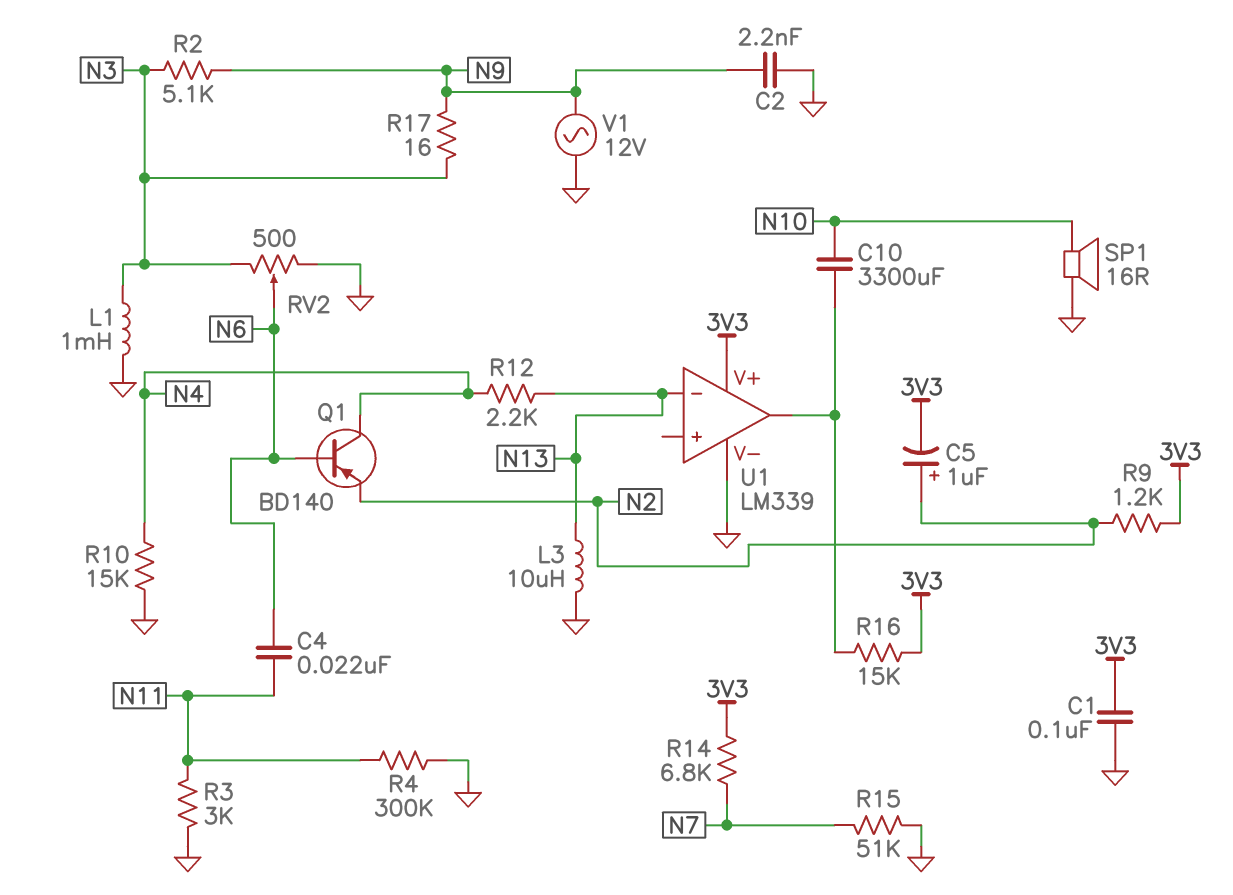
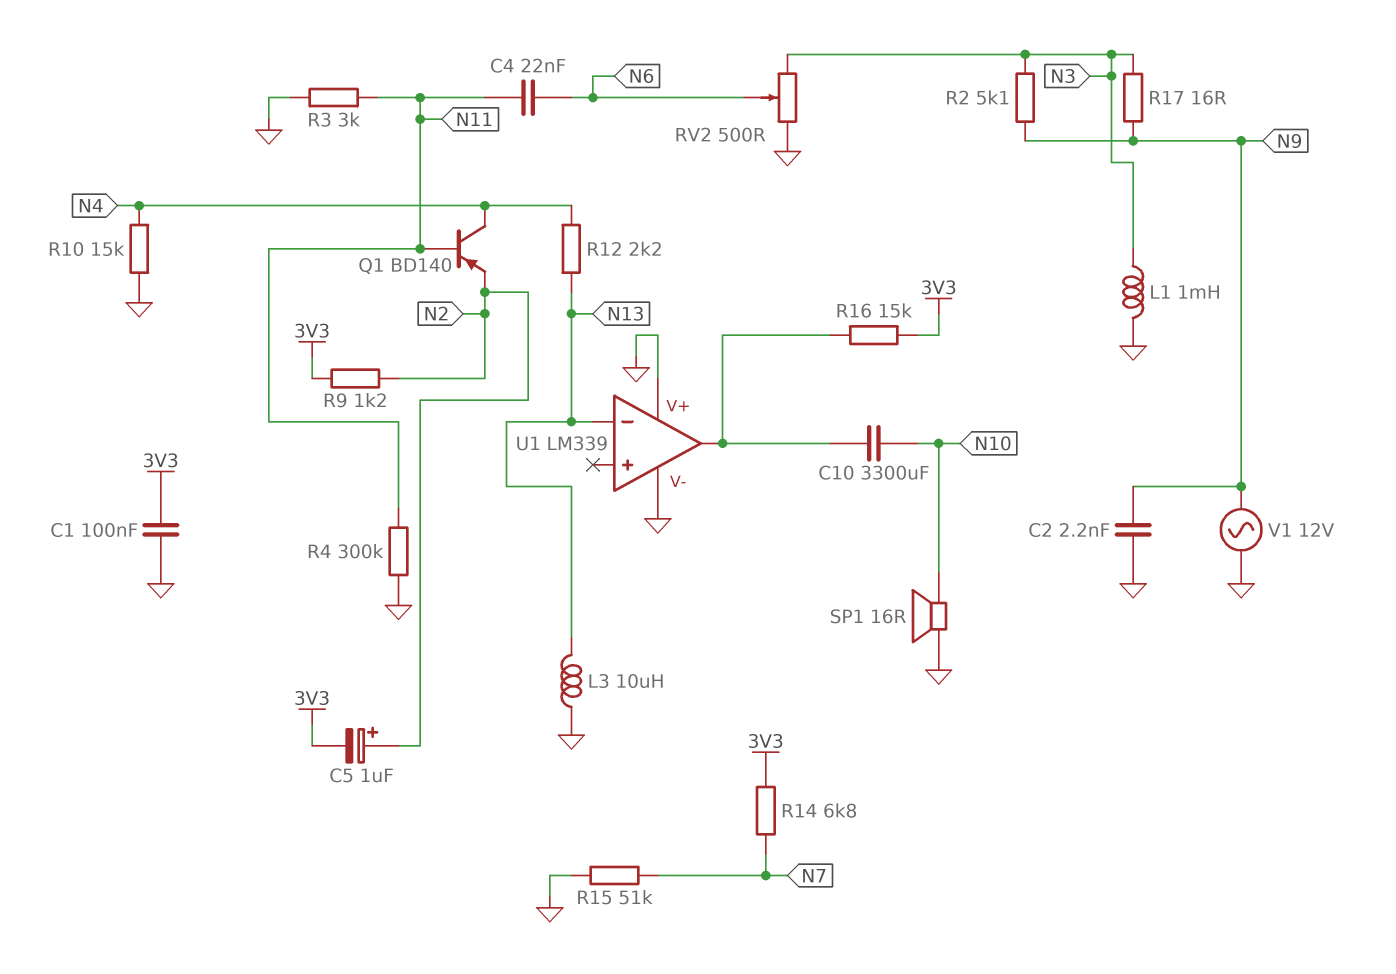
Q1: PNP BD140 (B N6, C N4, E N2) -> PNP BD140 (B N11, C N4, E N2)
U1 pin V+: 3V3 -> GND

